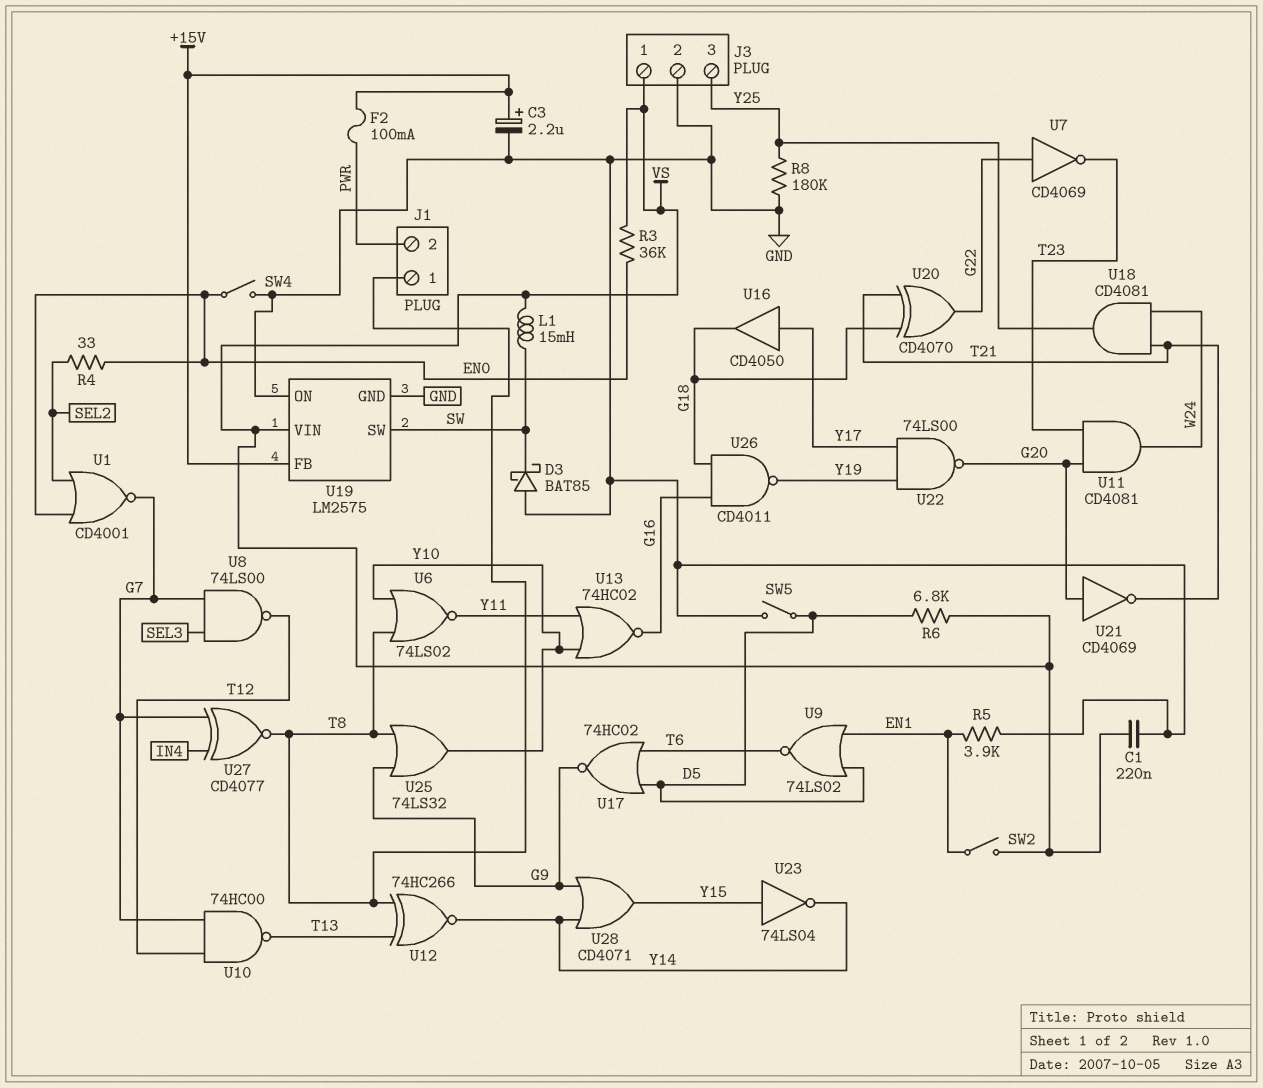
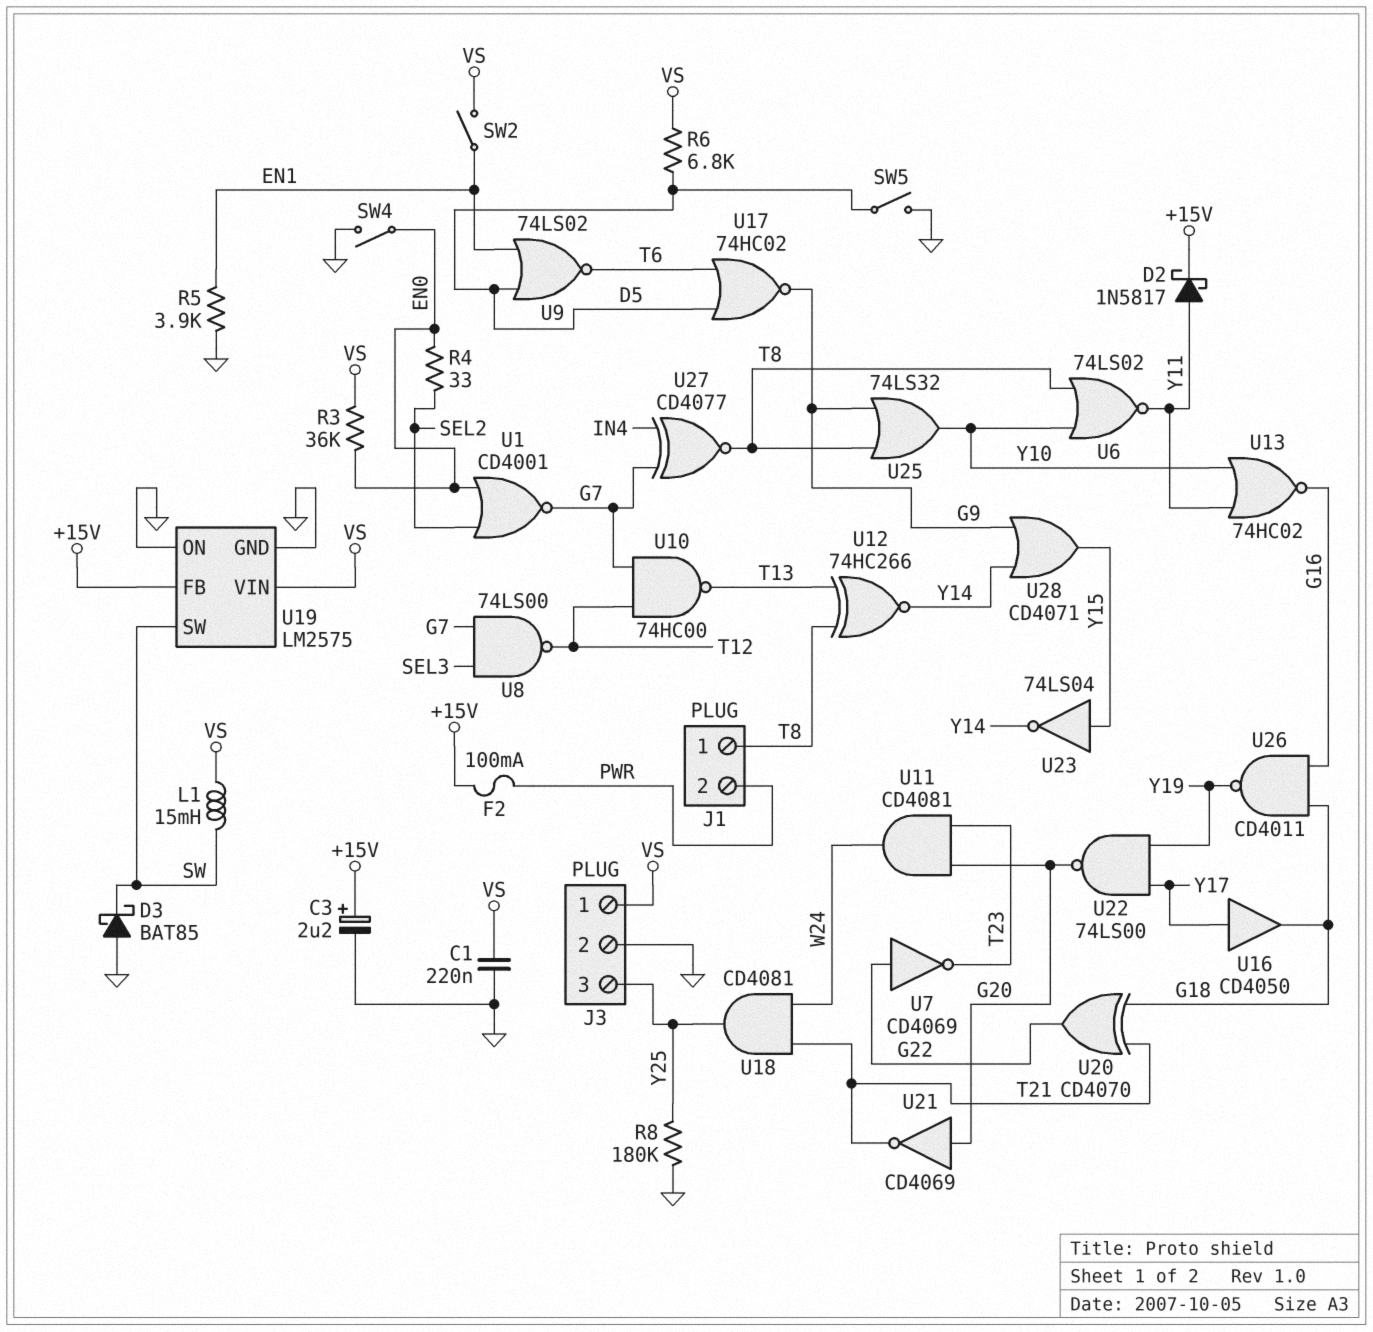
D2: none -> schottky 1N5817 (A Y11, K +15V)

